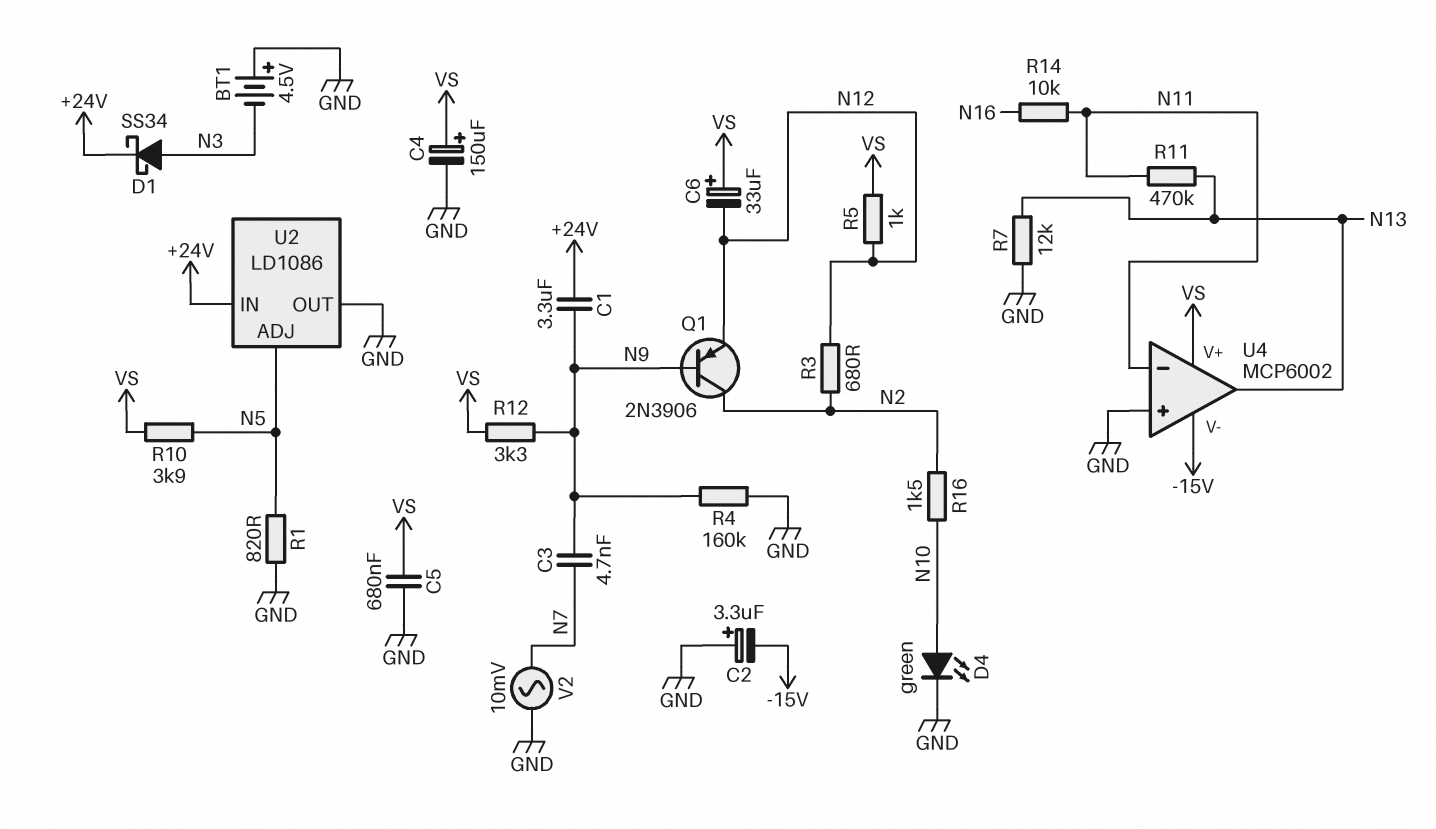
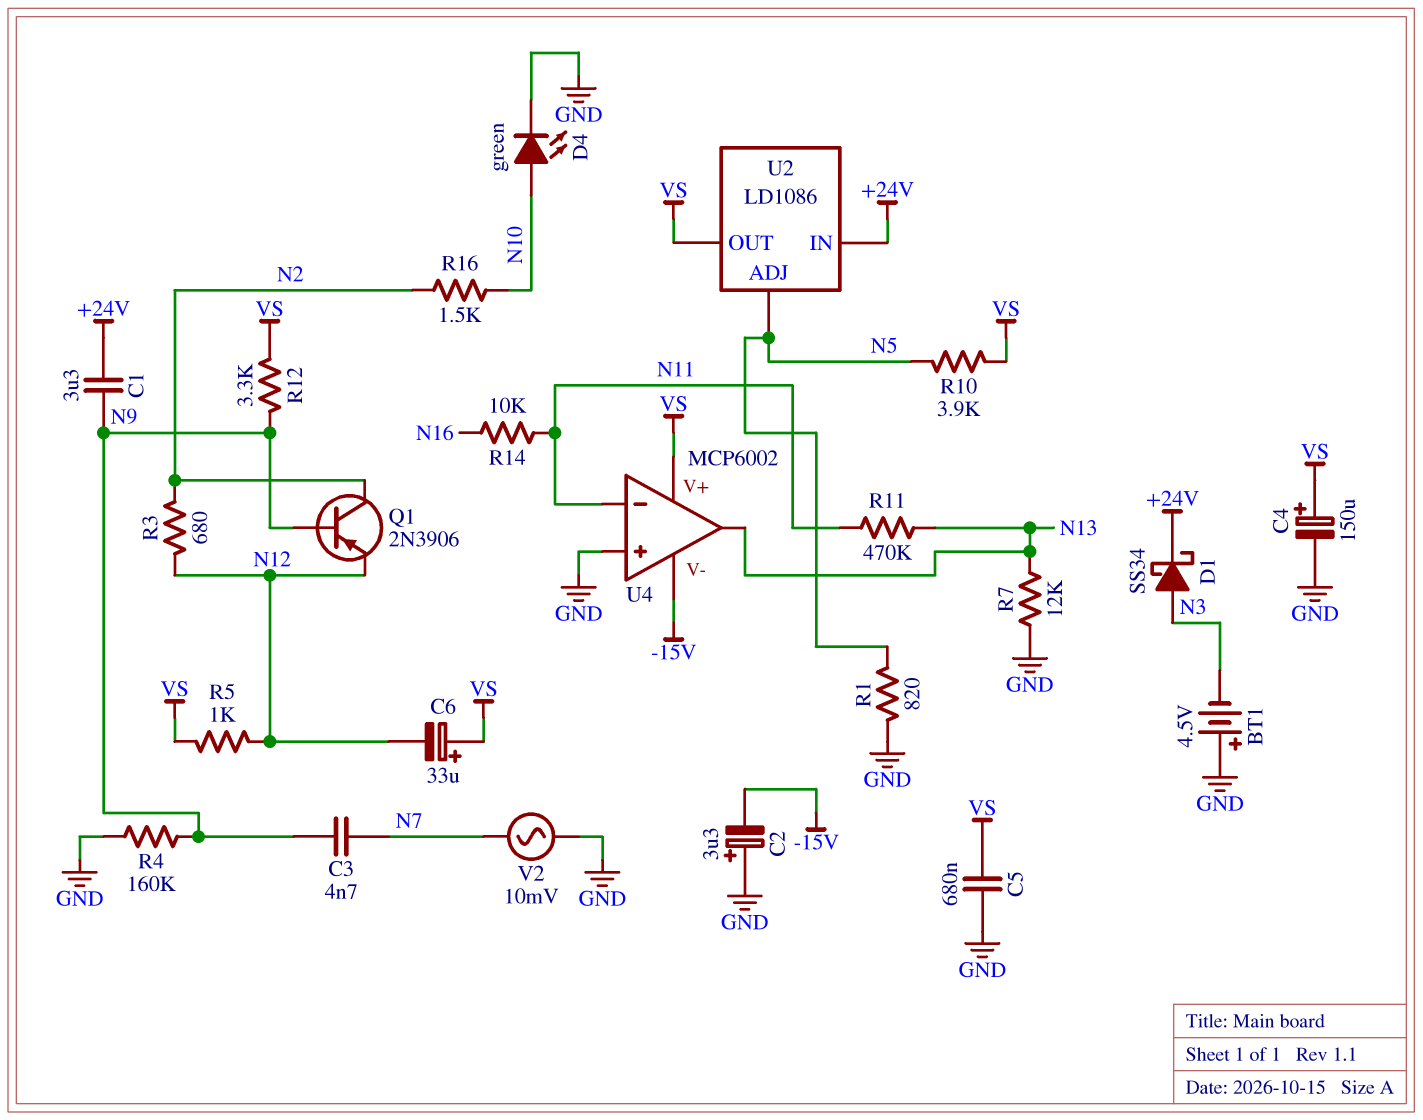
U2 pin OUT: GND -> VS

